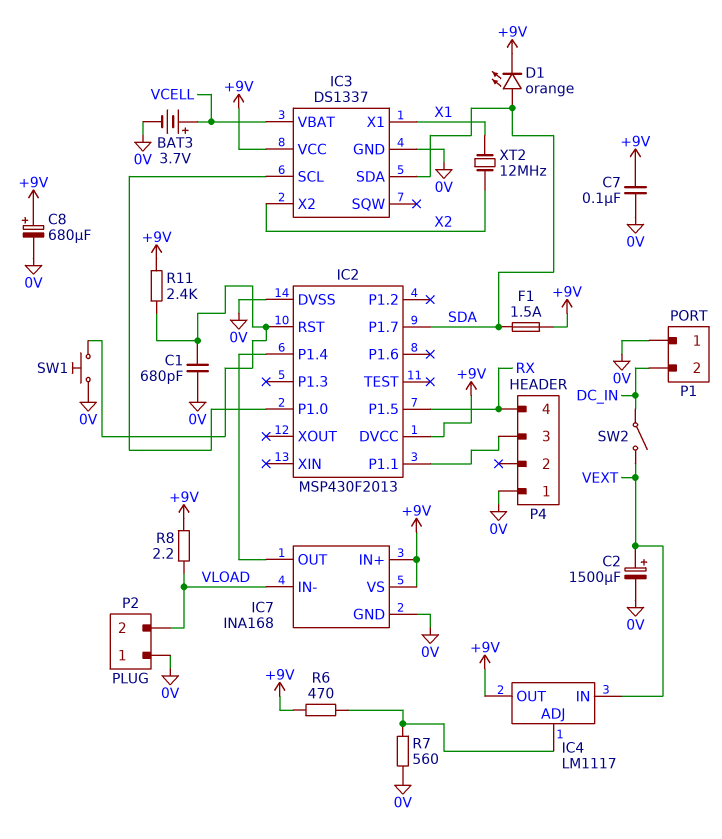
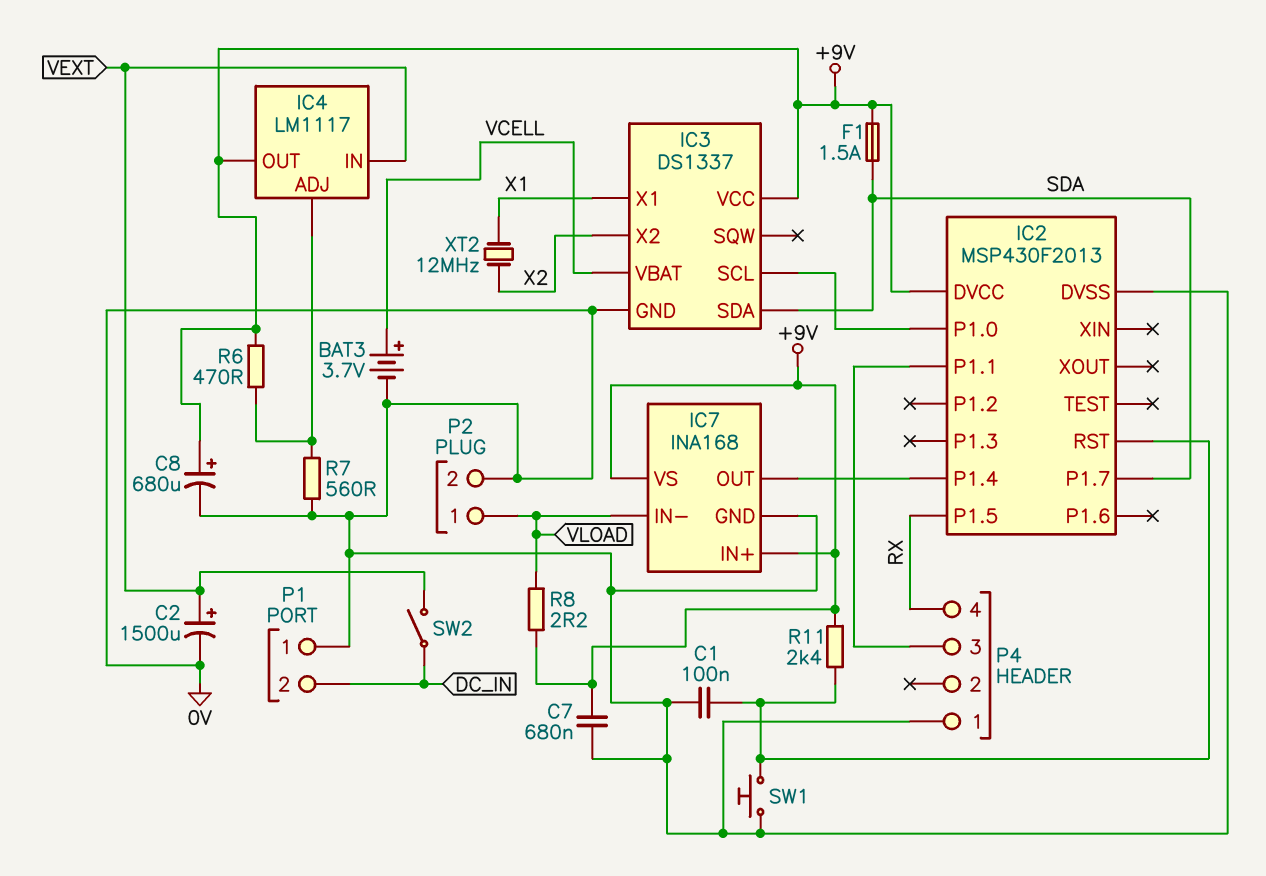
C1: 680pF (0V, IC2/RST) -> 100nF (0V, IC2/RST)
C7: 100nF (+9V, 0V) -> 680nF (+9V, 0V)
D1: LED orange (A SDA, K +9V) -> none
P2 pin 1: 0V -> VLOAD
P2 pin 2: VLOAD -> 0V

